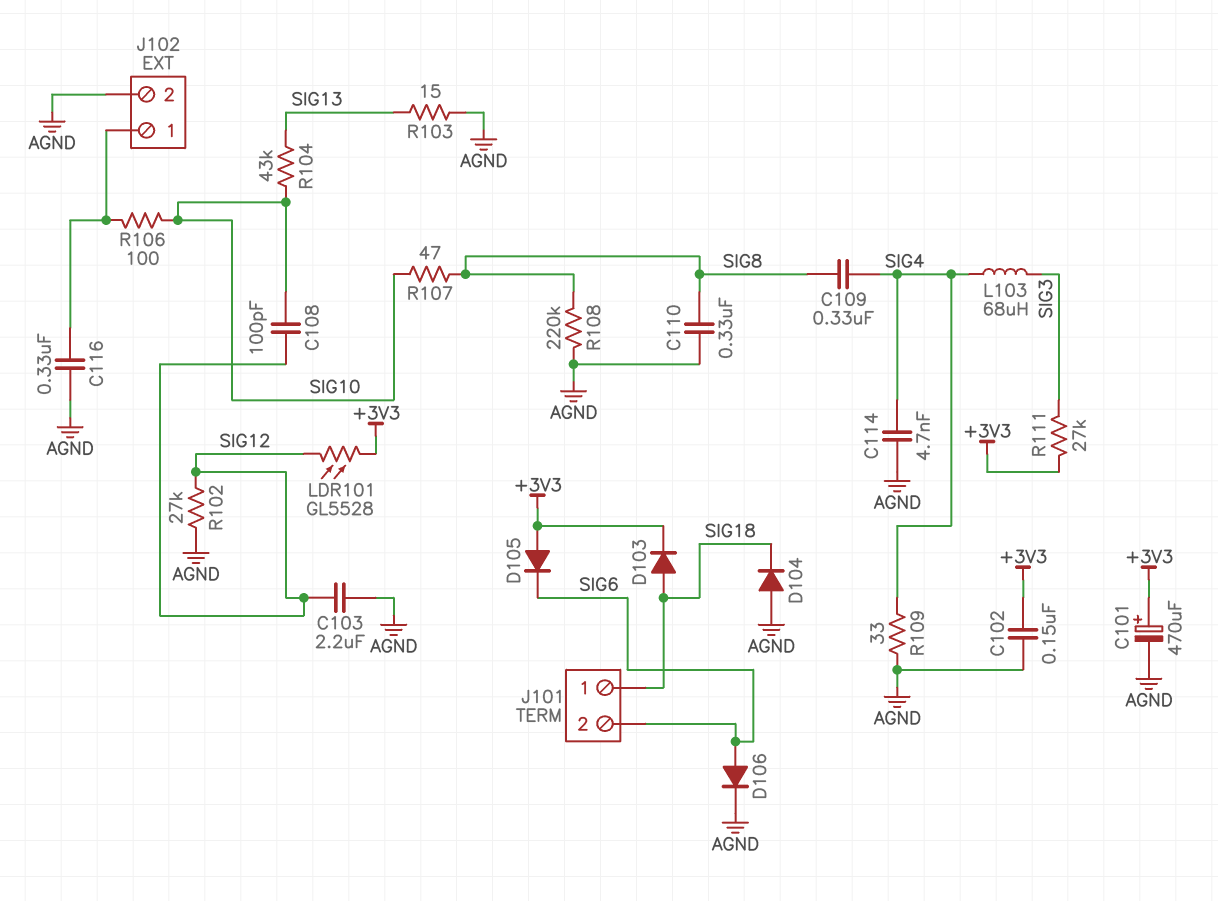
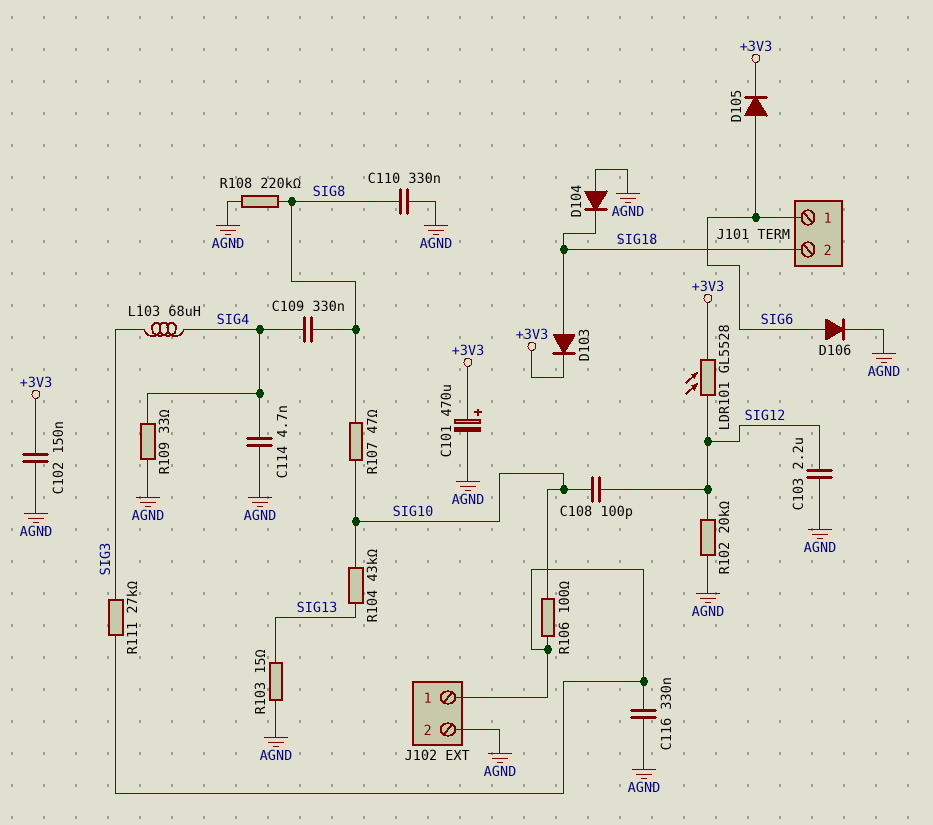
D105: diode (A +3V3, K SIG6) -> diode (A SIG6, K +3V3)
J101 pin 1: SIG18 -> SIG6
J101 pin 2: SIG6 -> SIG18
R102: 27k (AGND, SIG12) -> 20k (AGND, SIG12)
R111: 27k (+3V3, SIG3) -> 27k (J102/1, SIG3)

